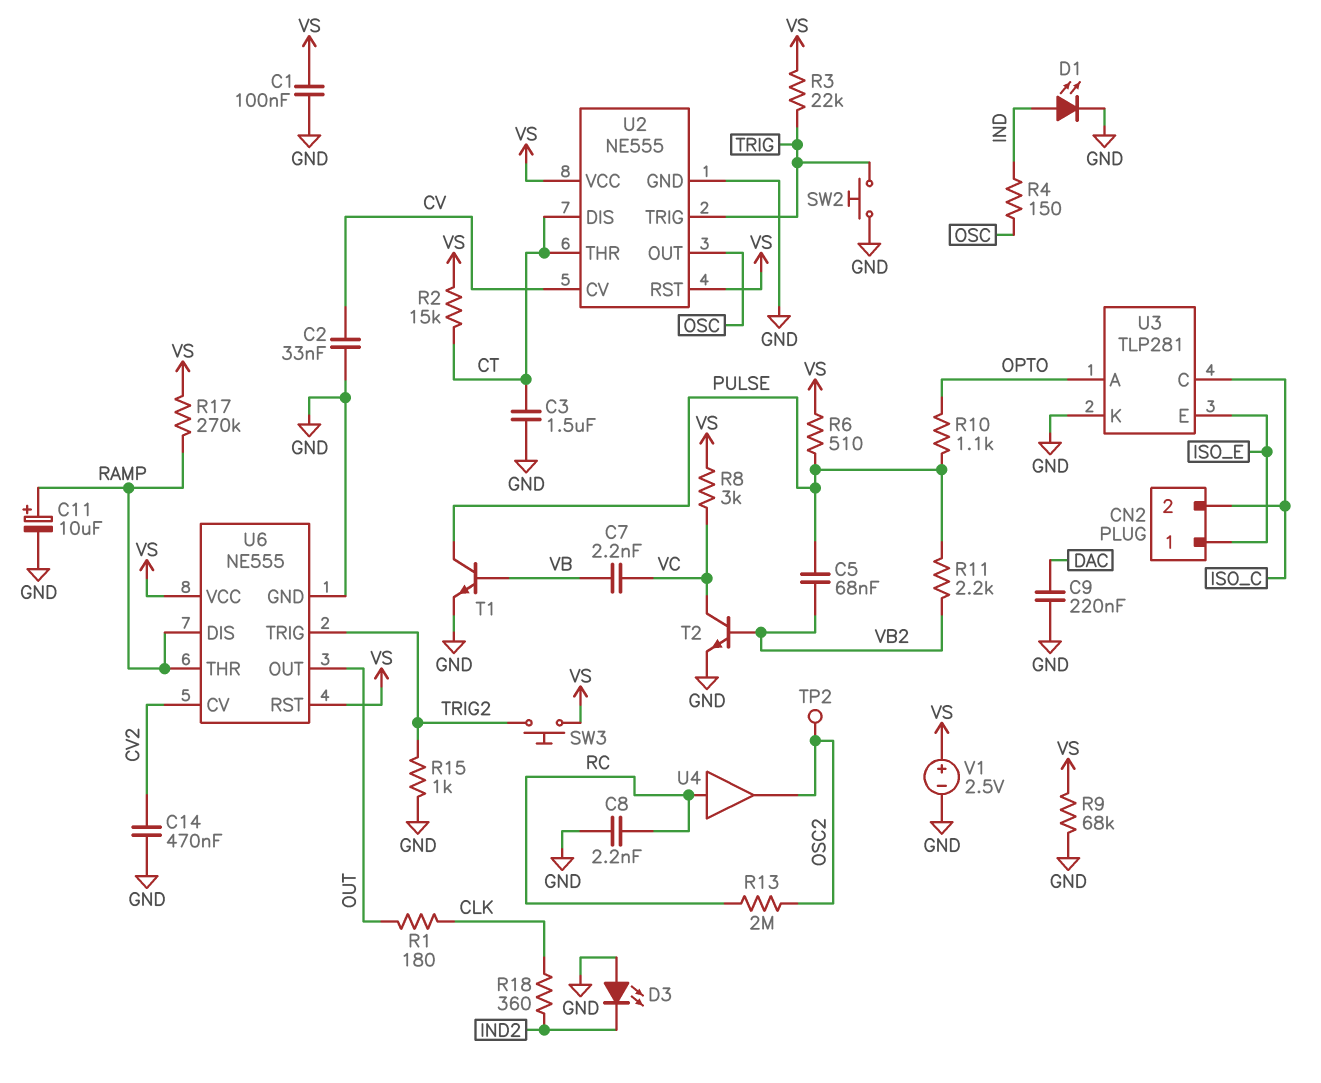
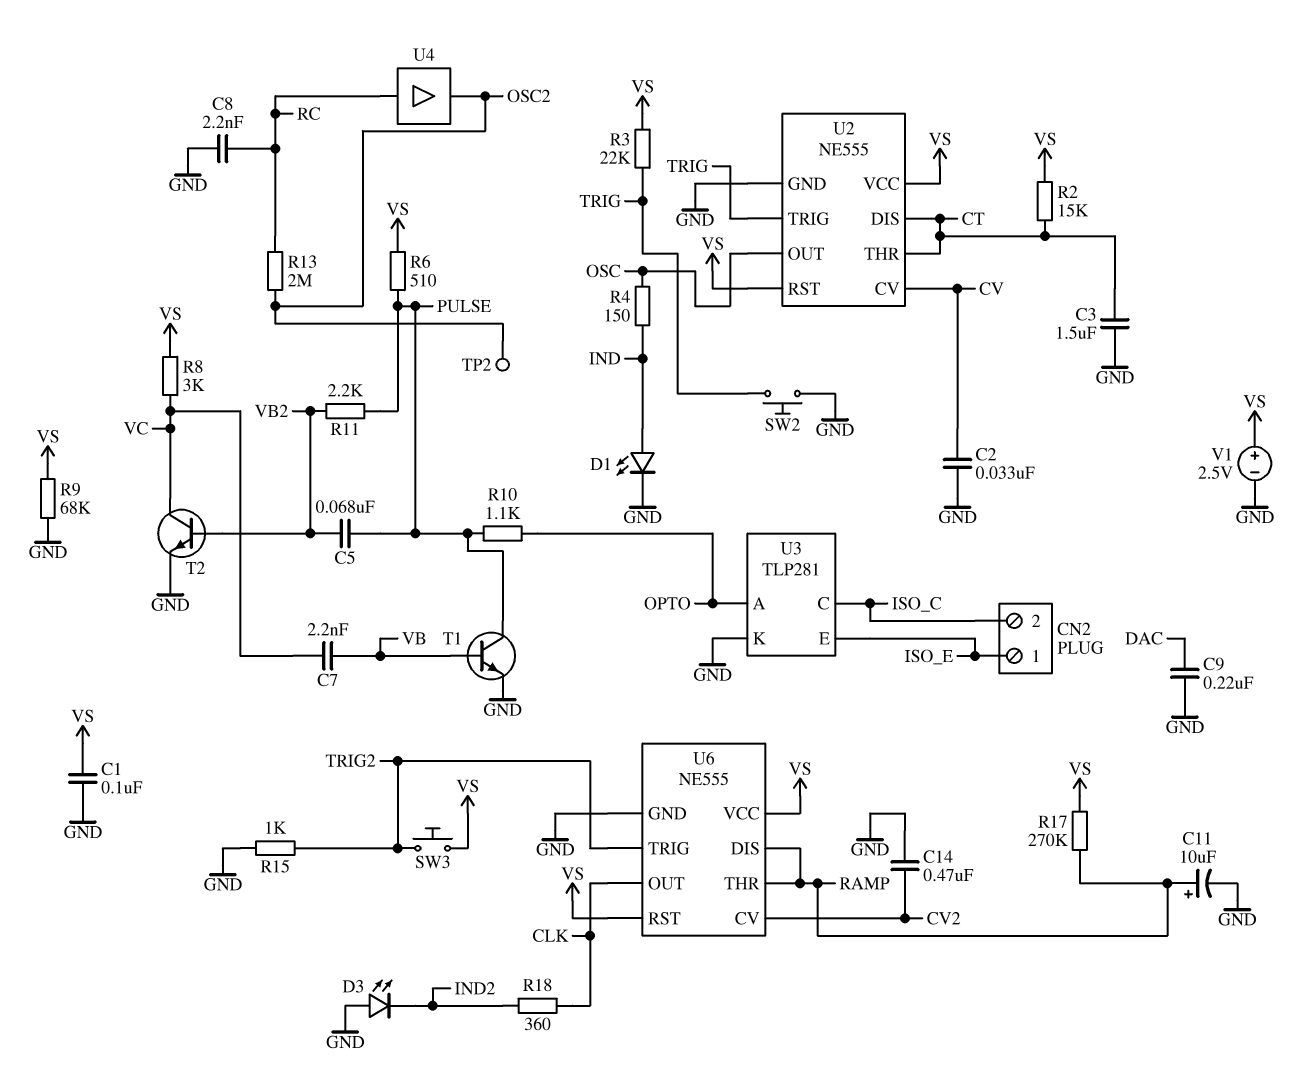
R1: 180 (CLK, OUT) -> none
U6 pin OUT: OUT -> CLK

